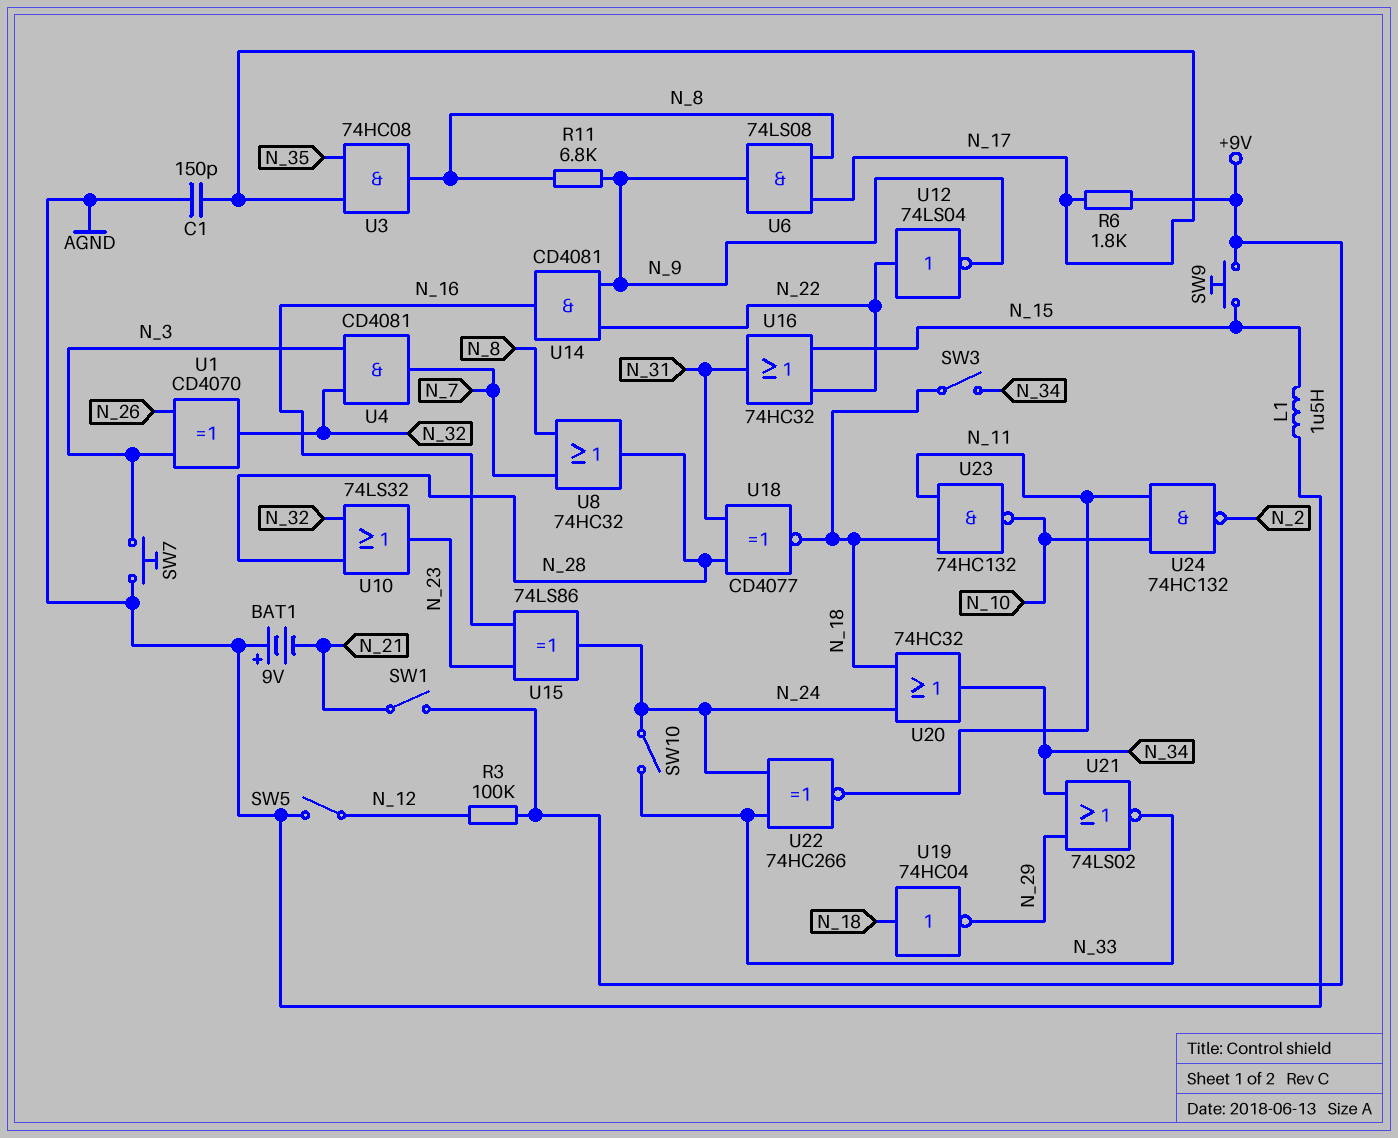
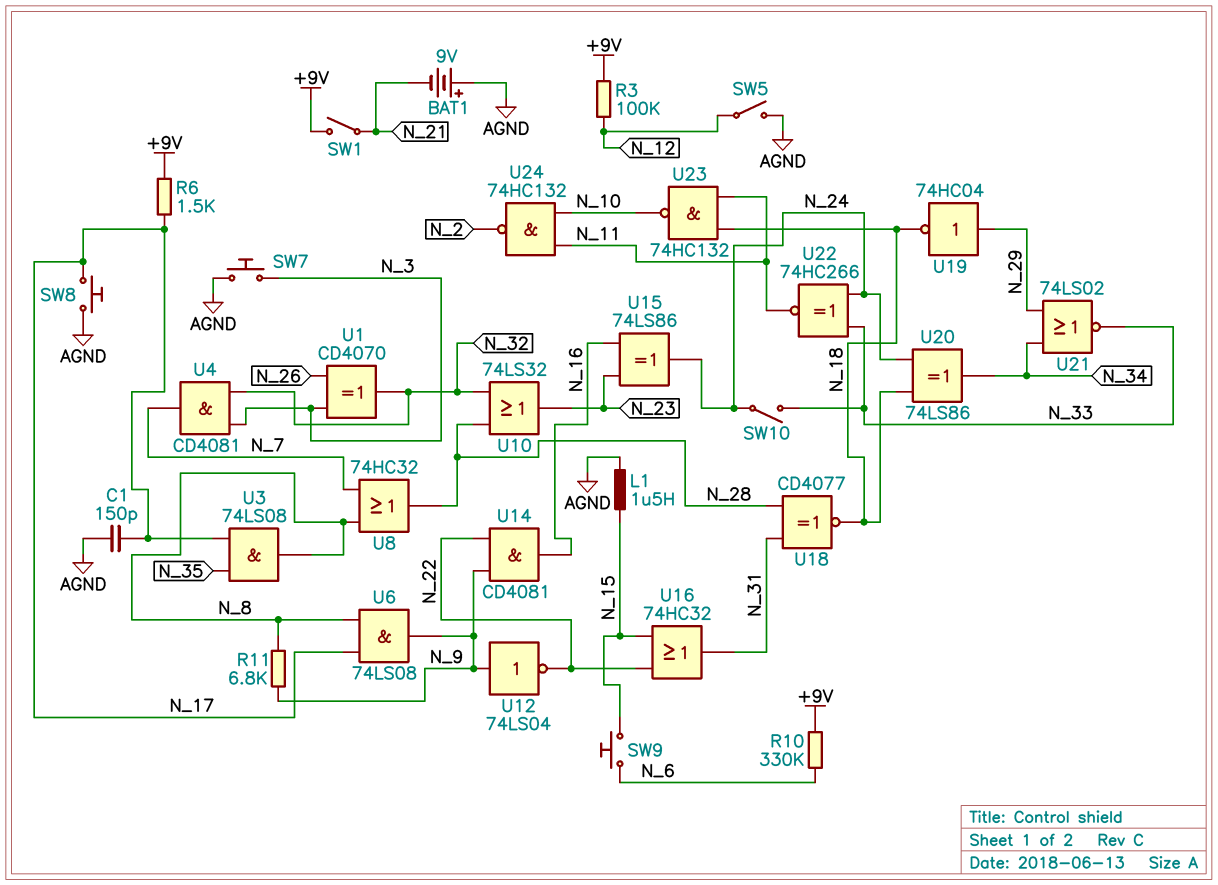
R6: 1.8k (+9V, N_17) -> 1.5k (+9V, N_17)
R10: none -> 330k (+9V, N_6)
SW3: switch (N_18, N_34) -> none
SW8: none -> button (AGND, N_17)
SW9: button (+9V, N_15) -> button (N_6, N_15)
U3: AND 74HC08 (in N_17, in N_35, out N_8) -> AND 74LS08 (in N_17, in N_35, out N_8)
U12: NOT 74LS04 (in N_22, out N_9) -> NOT 74LS04 (in N_9, out N_22)
U19: NOT 74HC04 (in N_18, out N_29) -> NOT 74HC04 (in N_29, out N_18)
U20: OR 74HC32 (in N_18, in N_24, out N_34) -> XOR 74LS86 (in N_18, in N_24, out N_34)

